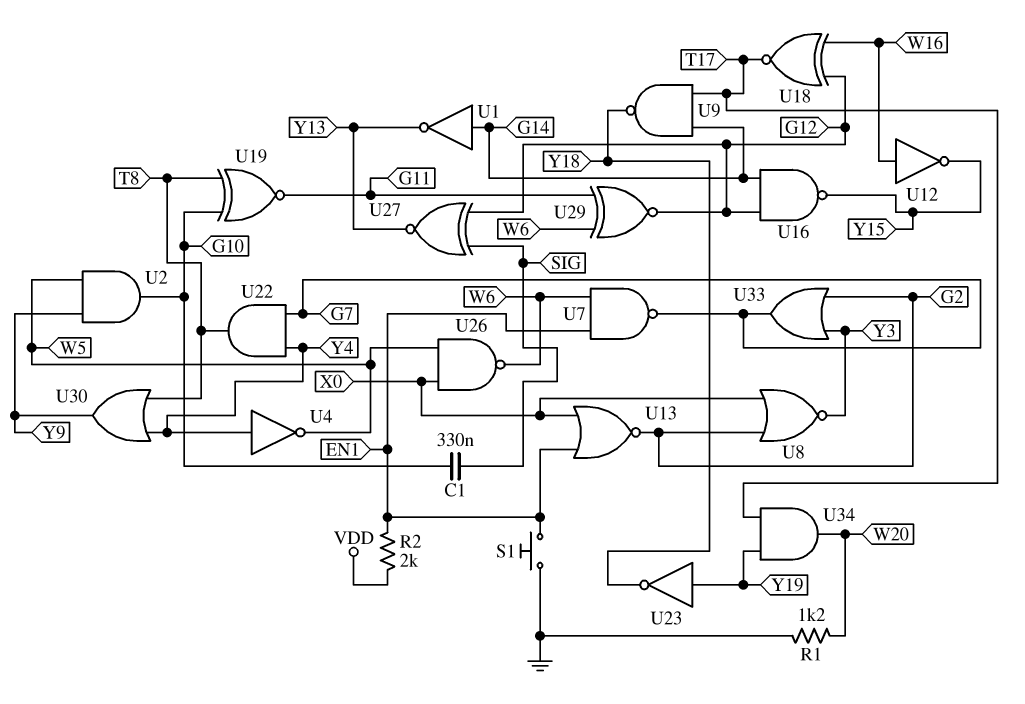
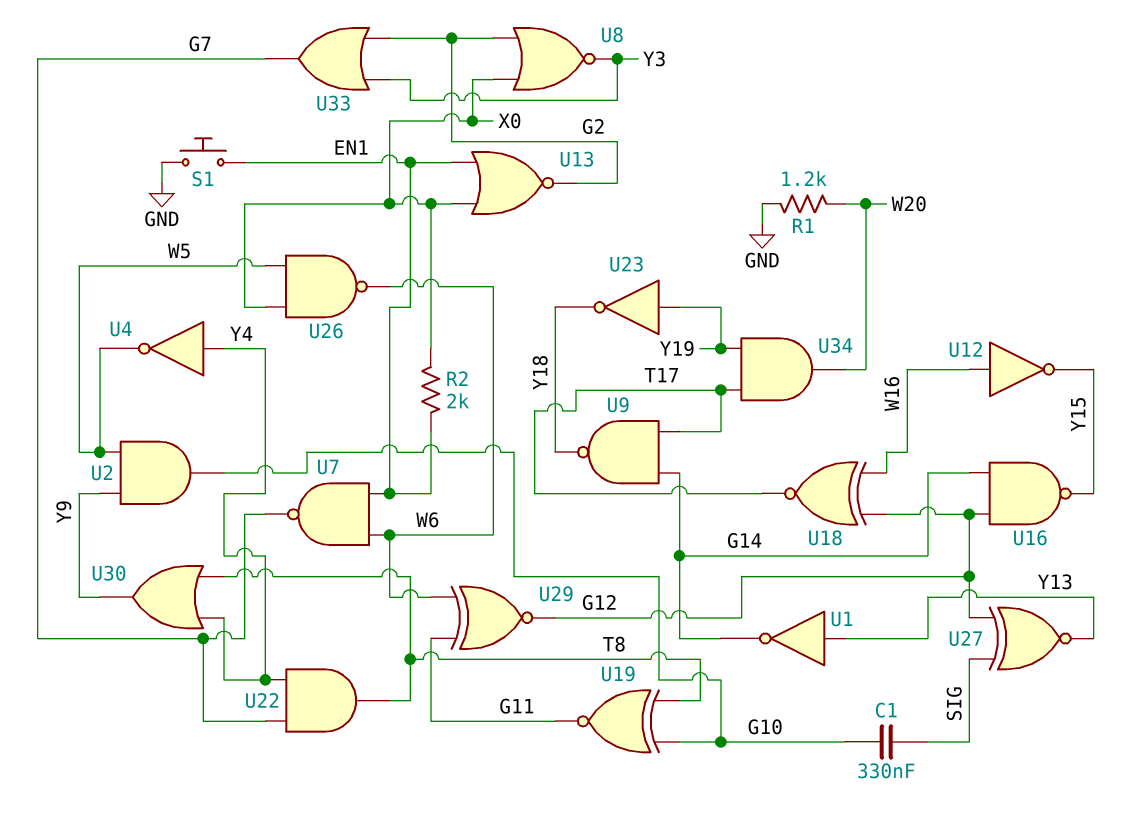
R2: 2k (EN1, VDD) -> 2k (EN1, X0)
U1: NOT (in G14, out Y13) -> NOT (in Y13, out G14)

